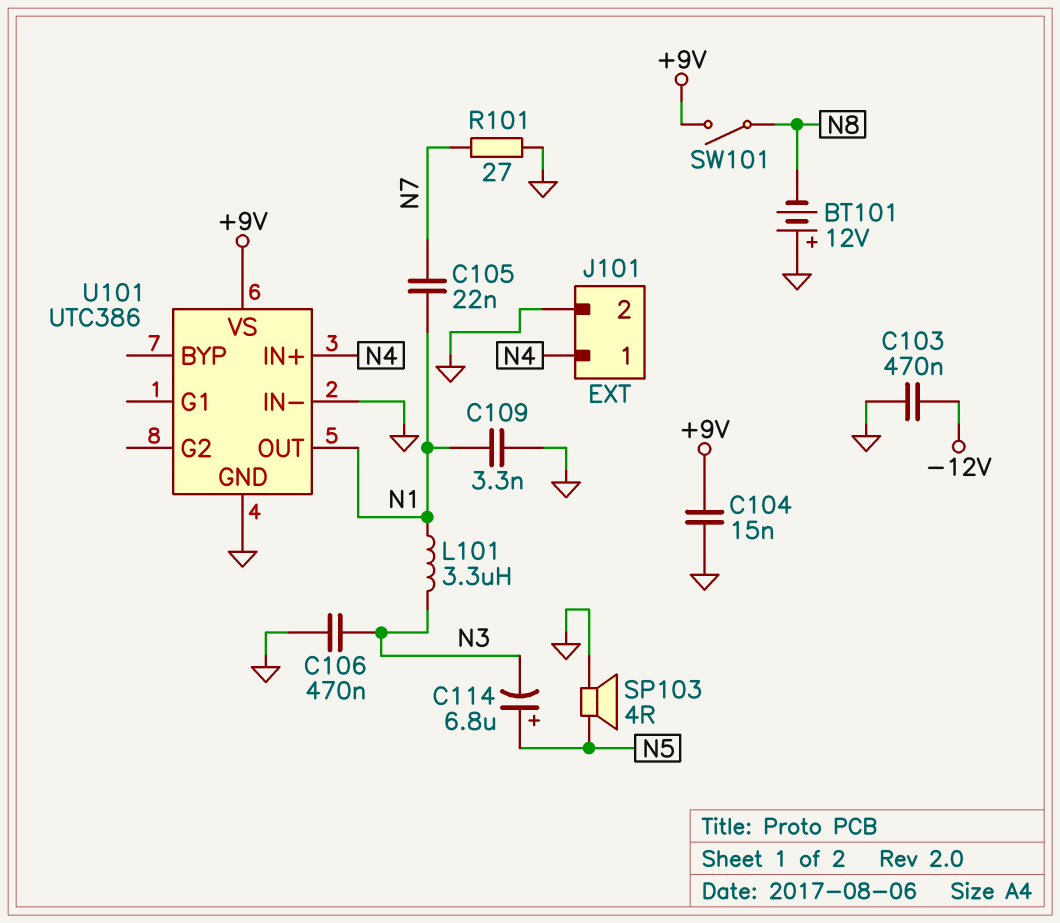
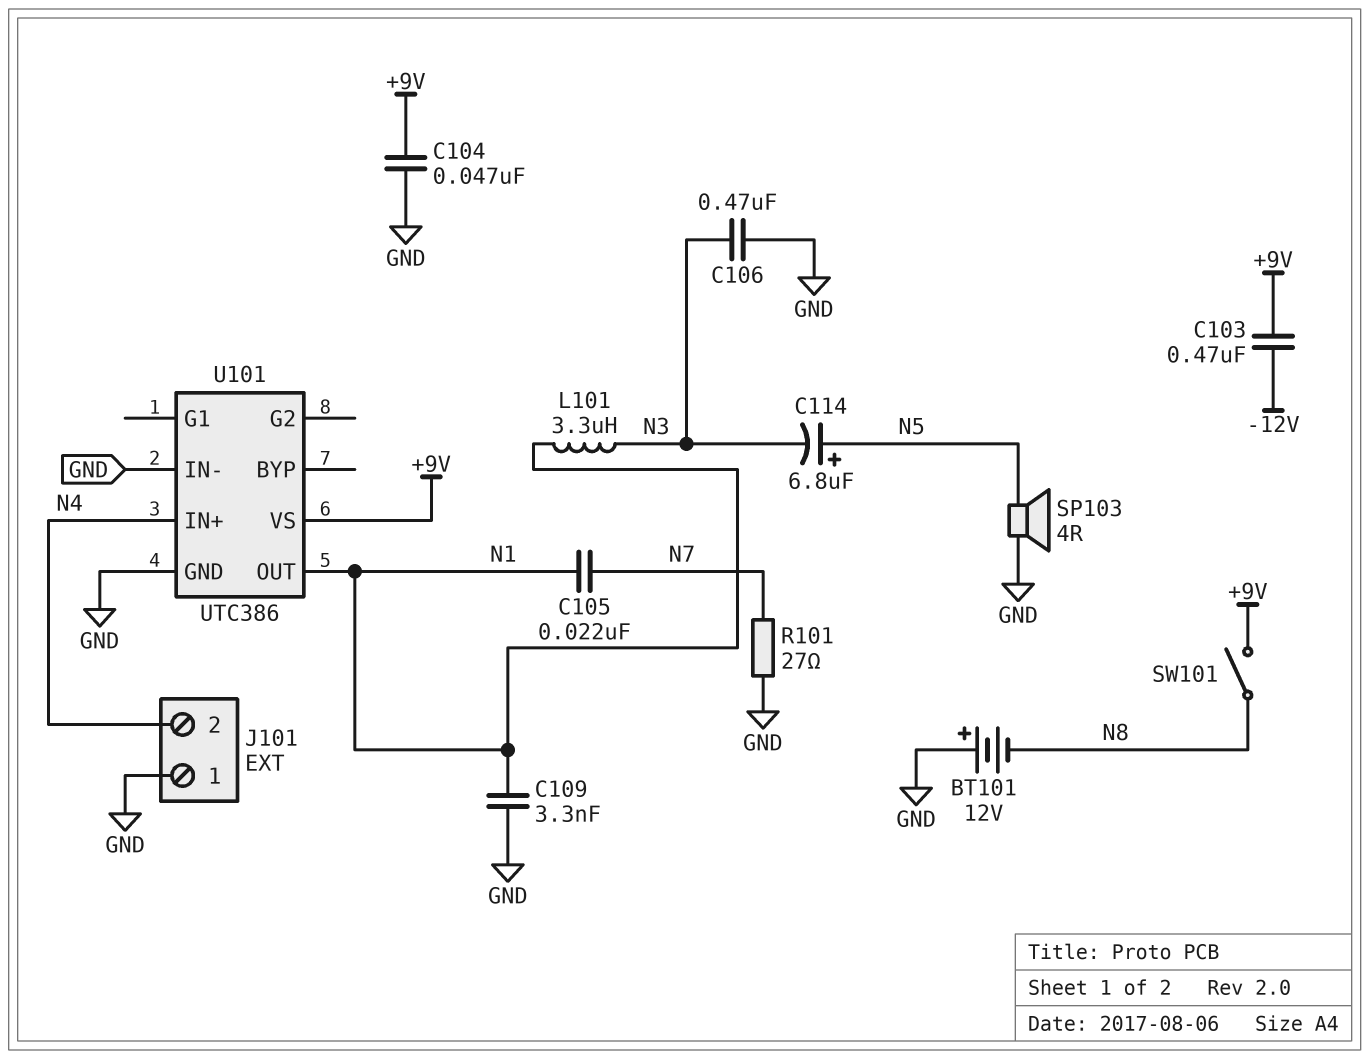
C103: 470nF (-12V, GND) -> 470nF (+9V, -12V)
C104: 15nF (+9V, GND) -> 47nF (+9V, GND)
J101 pin 1: N4 -> GND
J101 pin 2: GND -> N4

